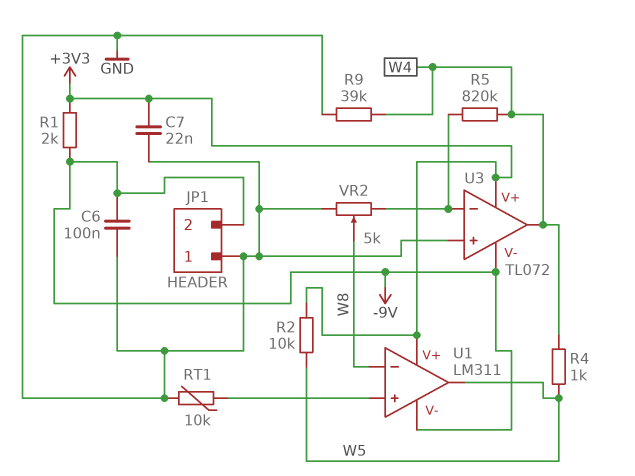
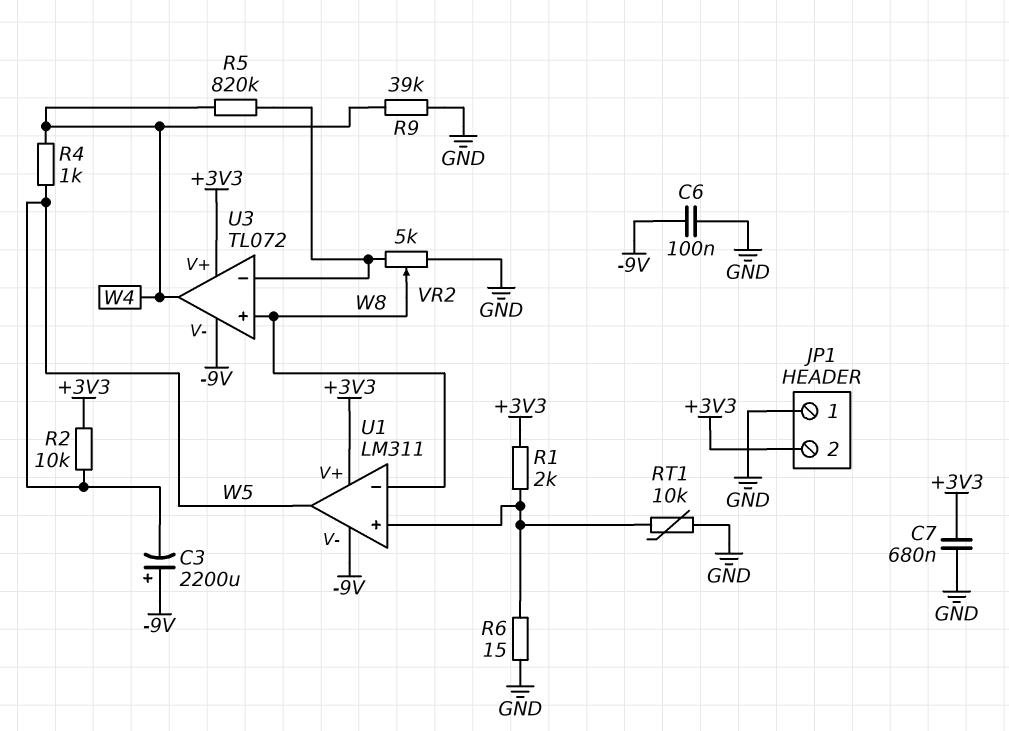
C3: none -> 2200uF (plus -9V, minus W5)
C7: 22nF (+3V3, GND) -> 680nF (+3V3, GND)
JP1 pin 2: -9V -> +3V3
R1: 2k (+3V3, -9V) -> 2k (+3V3, U1/in+)
R6: none -> 15 (GND, U1/in+)
U3 pin in+: GND -> W8

